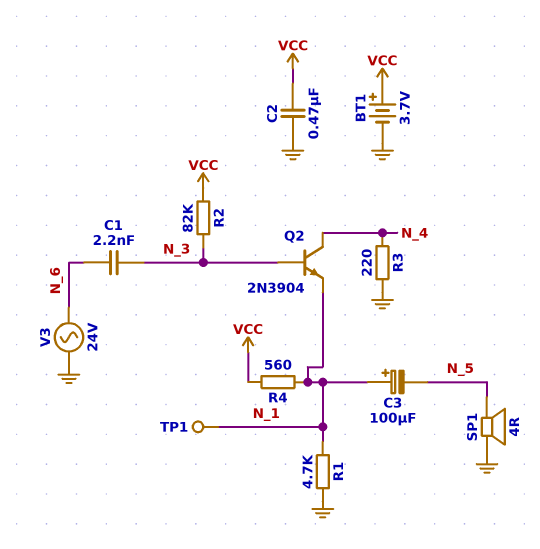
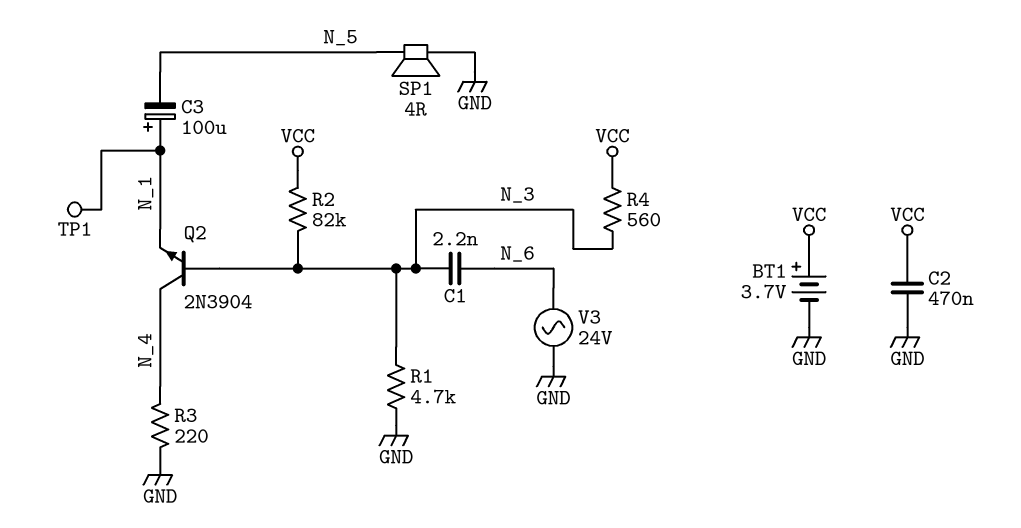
R1: 4.7k (GND, N_1) -> 4.7k (GND, N_3)
R4: 560 (N_1, VCC) -> 560 (N_3, VCC)

